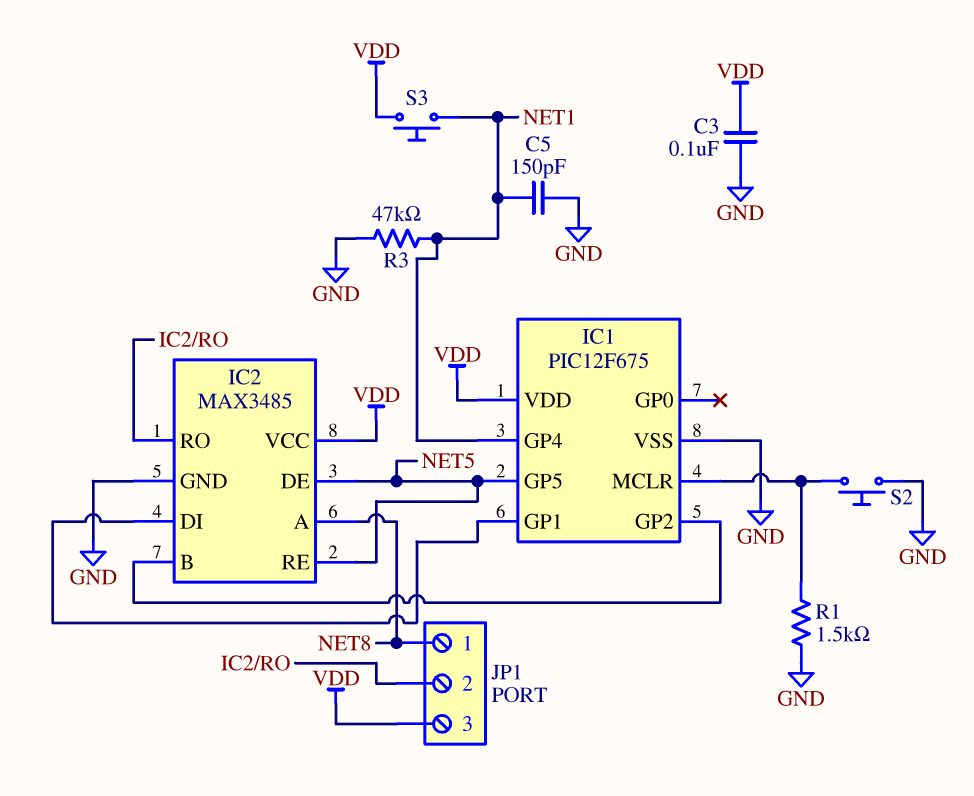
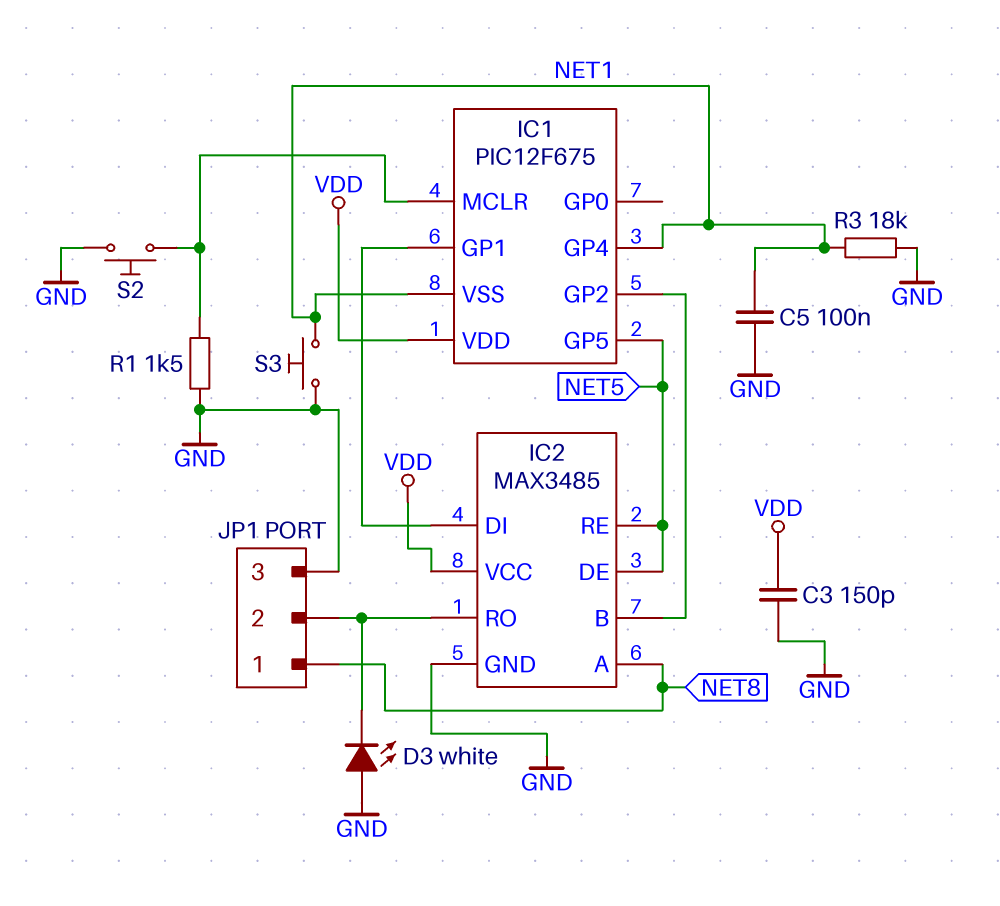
C3: 100nF (GND, VDD) -> 150pF (GND, VDD)
C5: 150pF (GND, NET1) -> 100nF (GND, NET1)
D3: none -> LED white (A GND, K IC2/RO)
IC1 pin VSS: GND -> NET1
JP1 pin 3: VDD -> GND
R3: 47k (GND, NET1) -> 18k (GND, NET1)
S3: button (NET1, VDD) -> button (GND, NET1)

